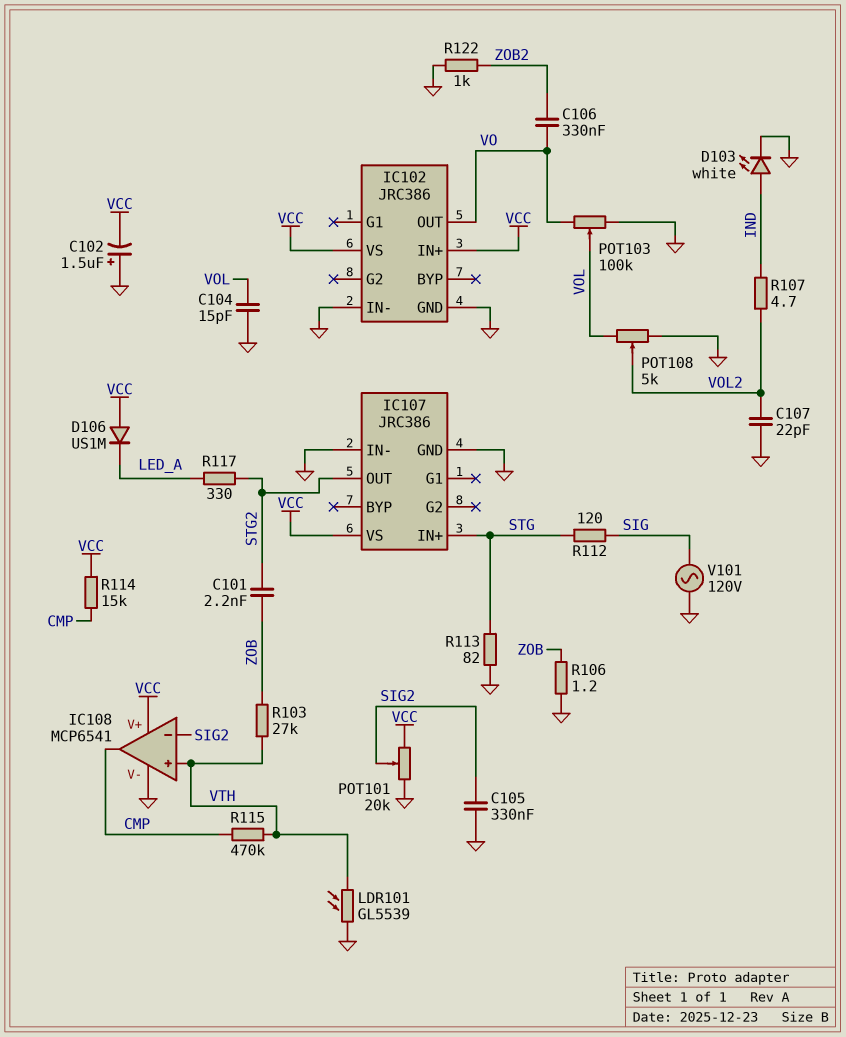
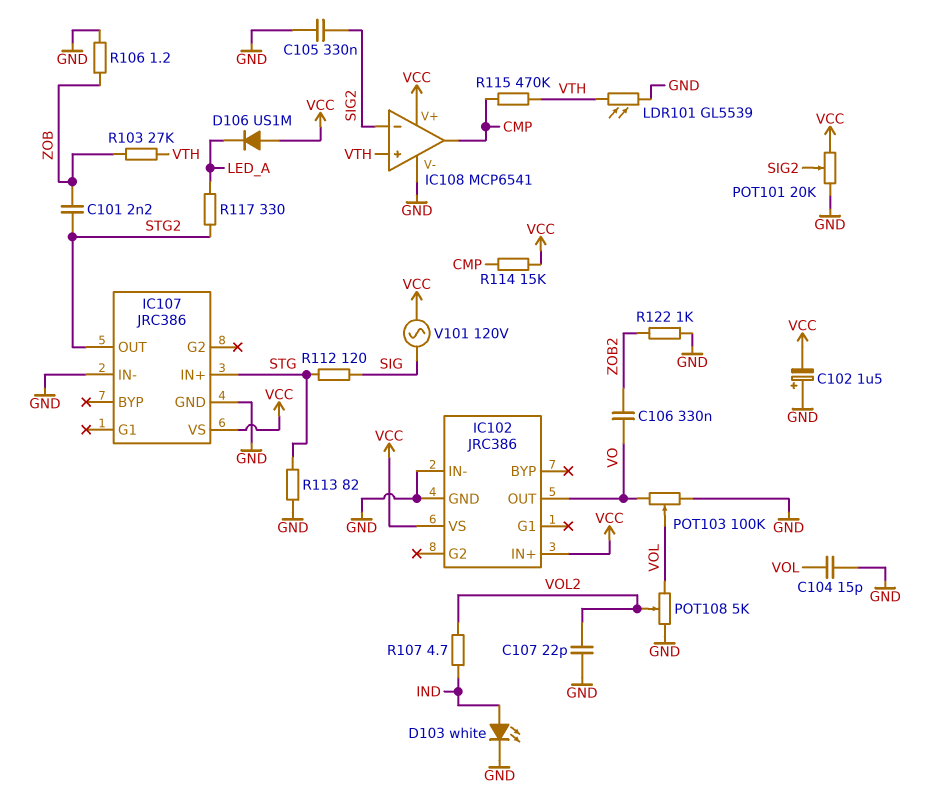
V101: AC 120V (GND, SIG) -> AC 120V (SIG, VCC)

